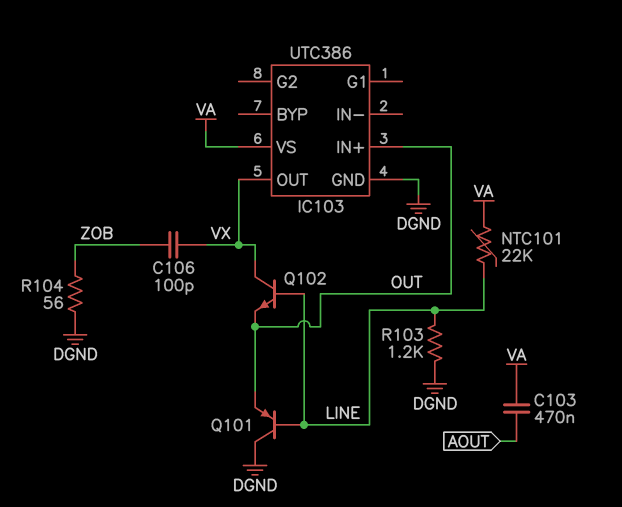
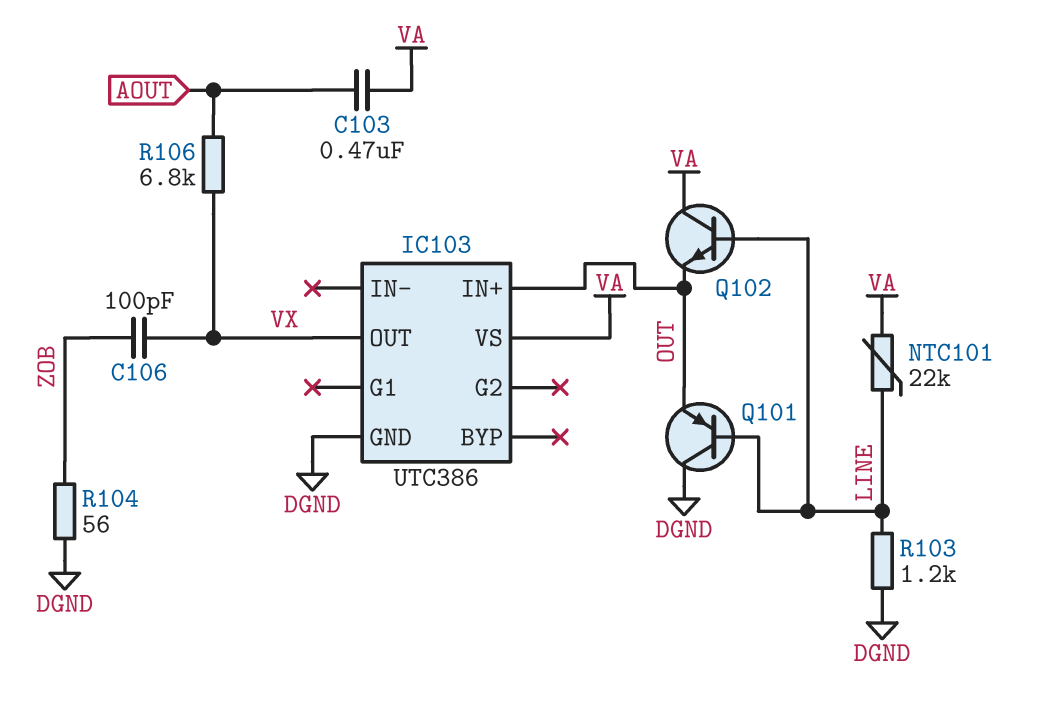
Q102: NPN (B LINE, C VX, E OUT) -> NPN (B LINE, C VA, E OUT)
R106: none -> 6.8k (AOUT, VX)

